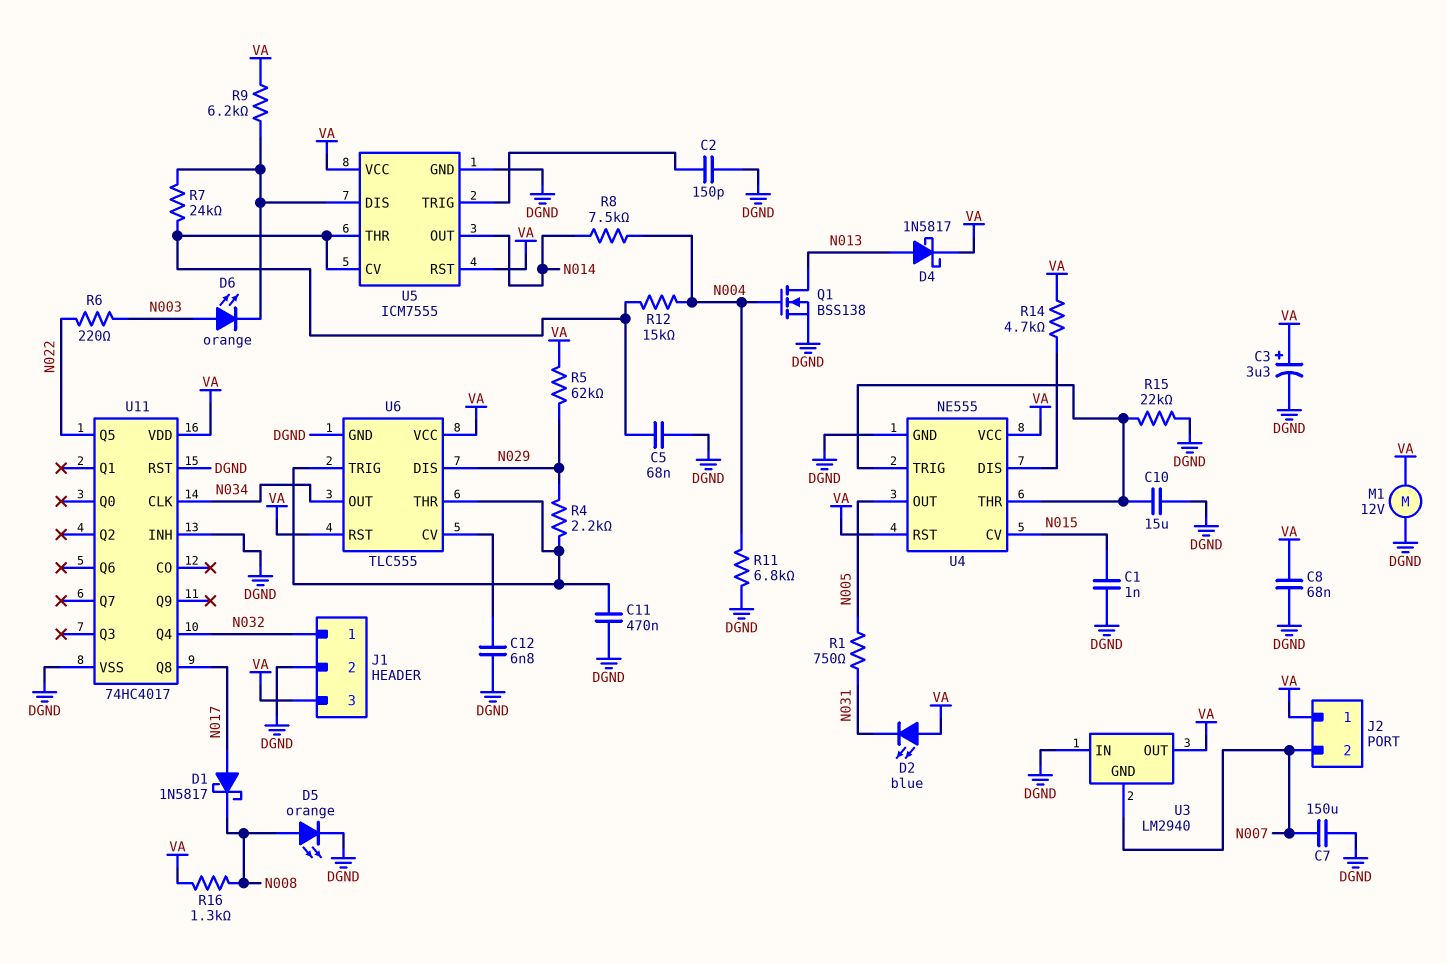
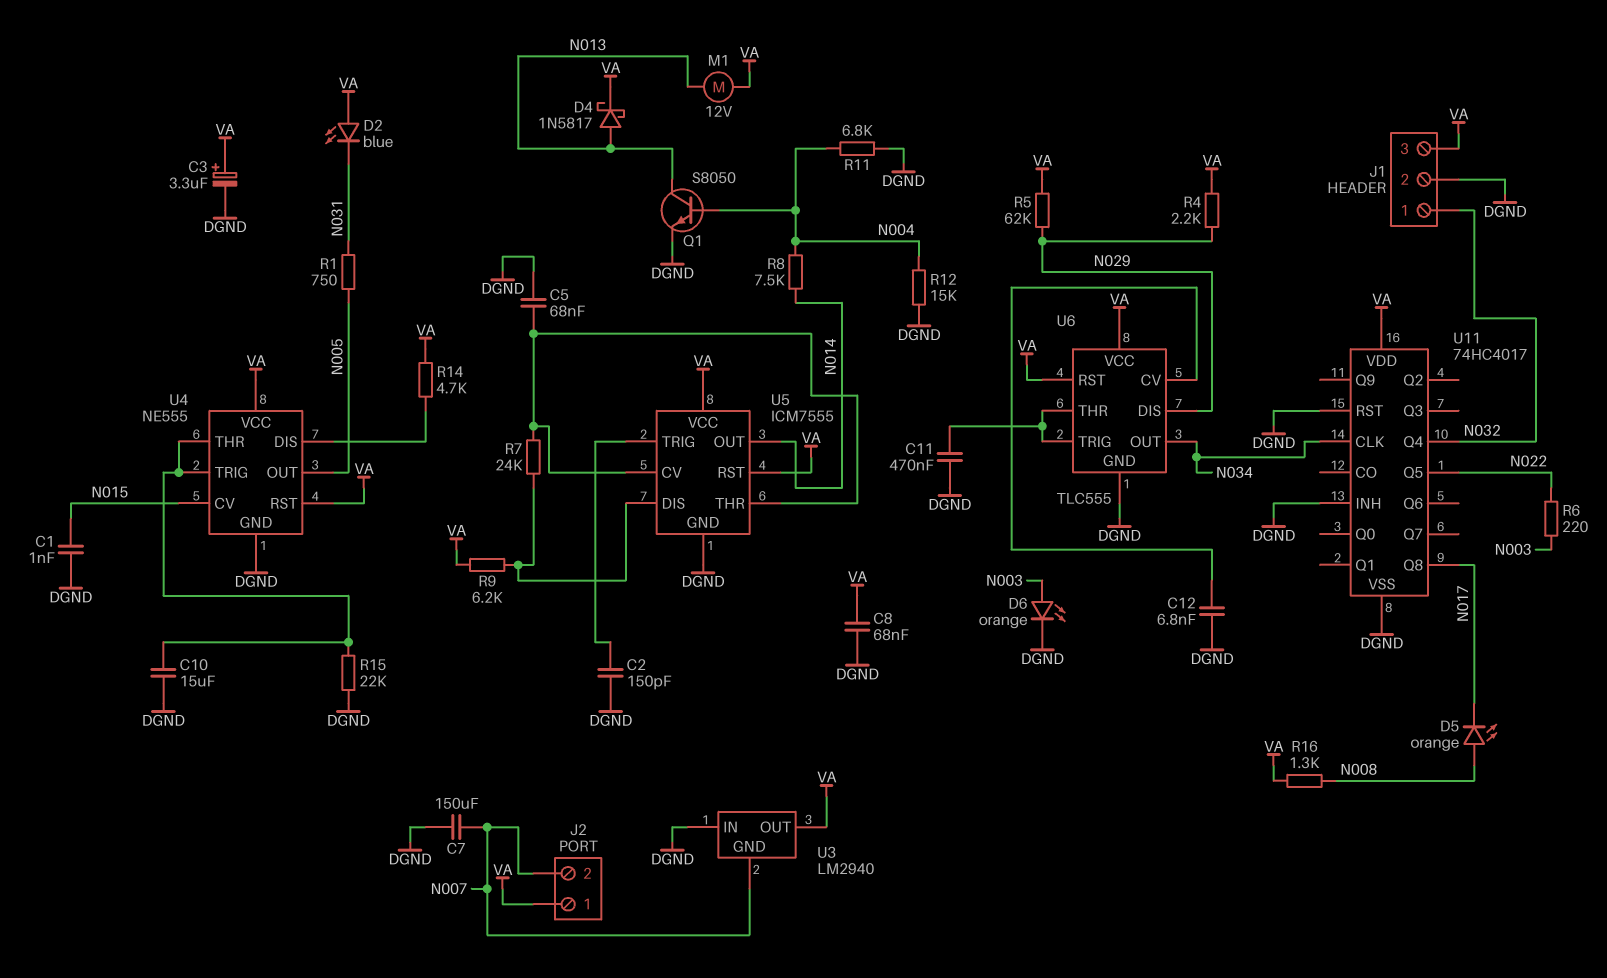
D1: schottky 1N5817 (A N017, K N008) -> none
D5: LED orange (A N008, K DGND) -> LED orange (A N008, K N017)
D6: LED orange (A N003, K U5/DIS) -> LED orange (A N003, K DGND)
M1: motor 12V (DGND, VA) -> motor 12V (N013, VA)
Q1: NMOS BSS138 (G N004, D N013, S DGND) -> NPN S8050 (B N004, C N013, E DGND)
R4: 2.2k (N029, U6/THR) -> 2.2k (N029, VA)
R12: 15k (N004, U5/CV) -> 15k (DGND, N004)

